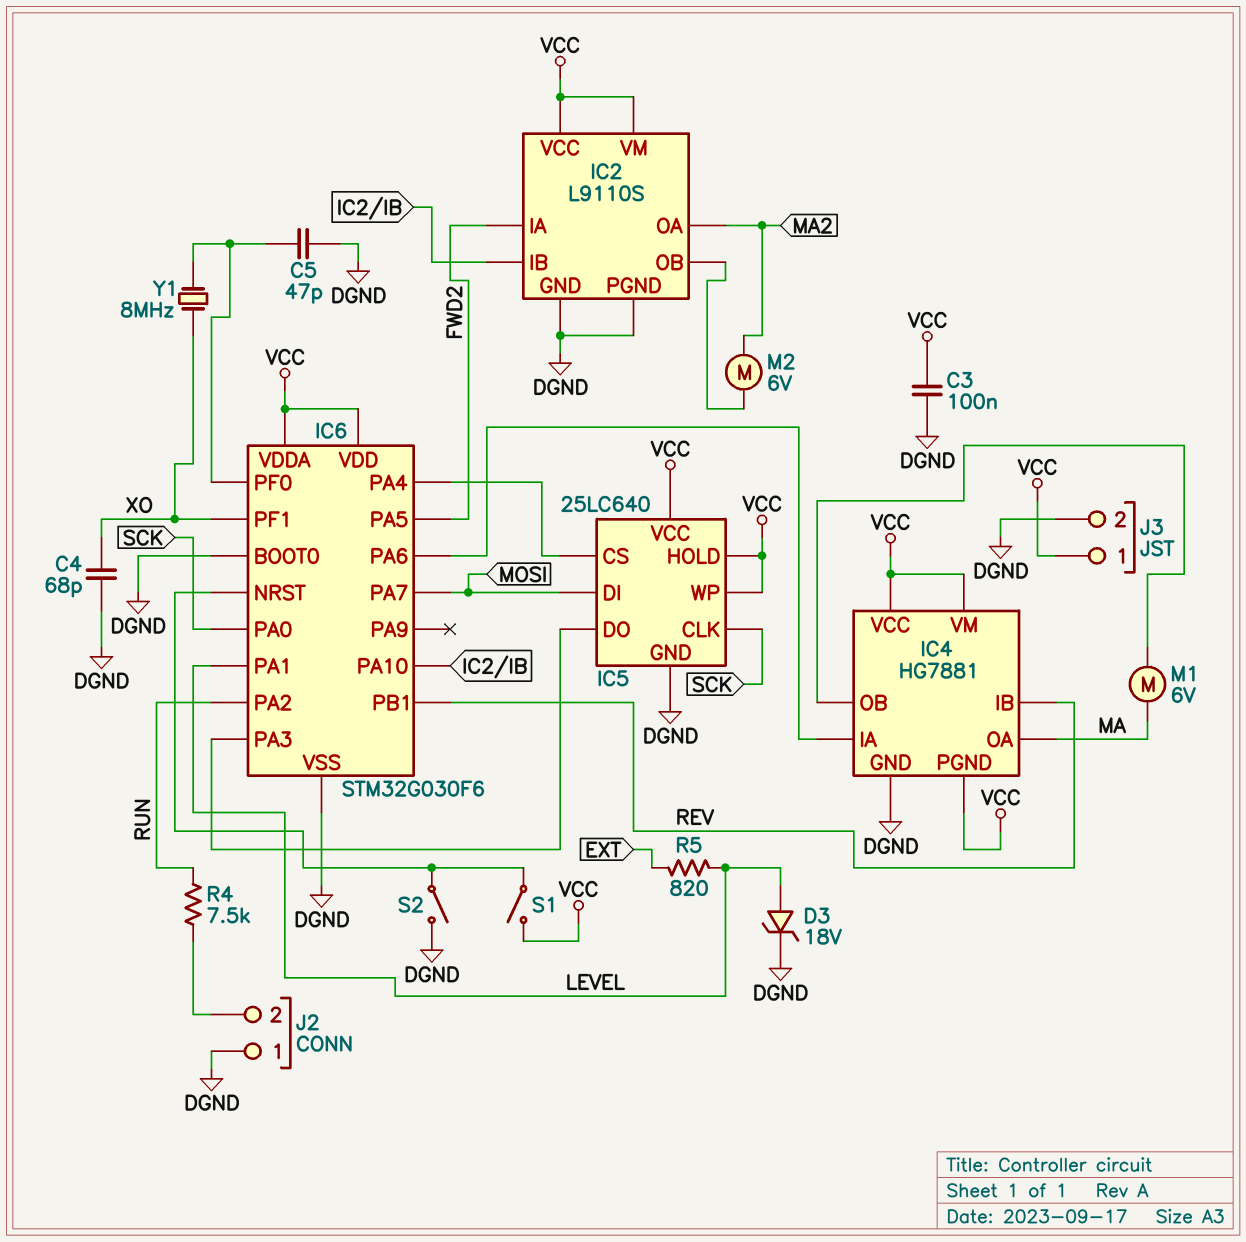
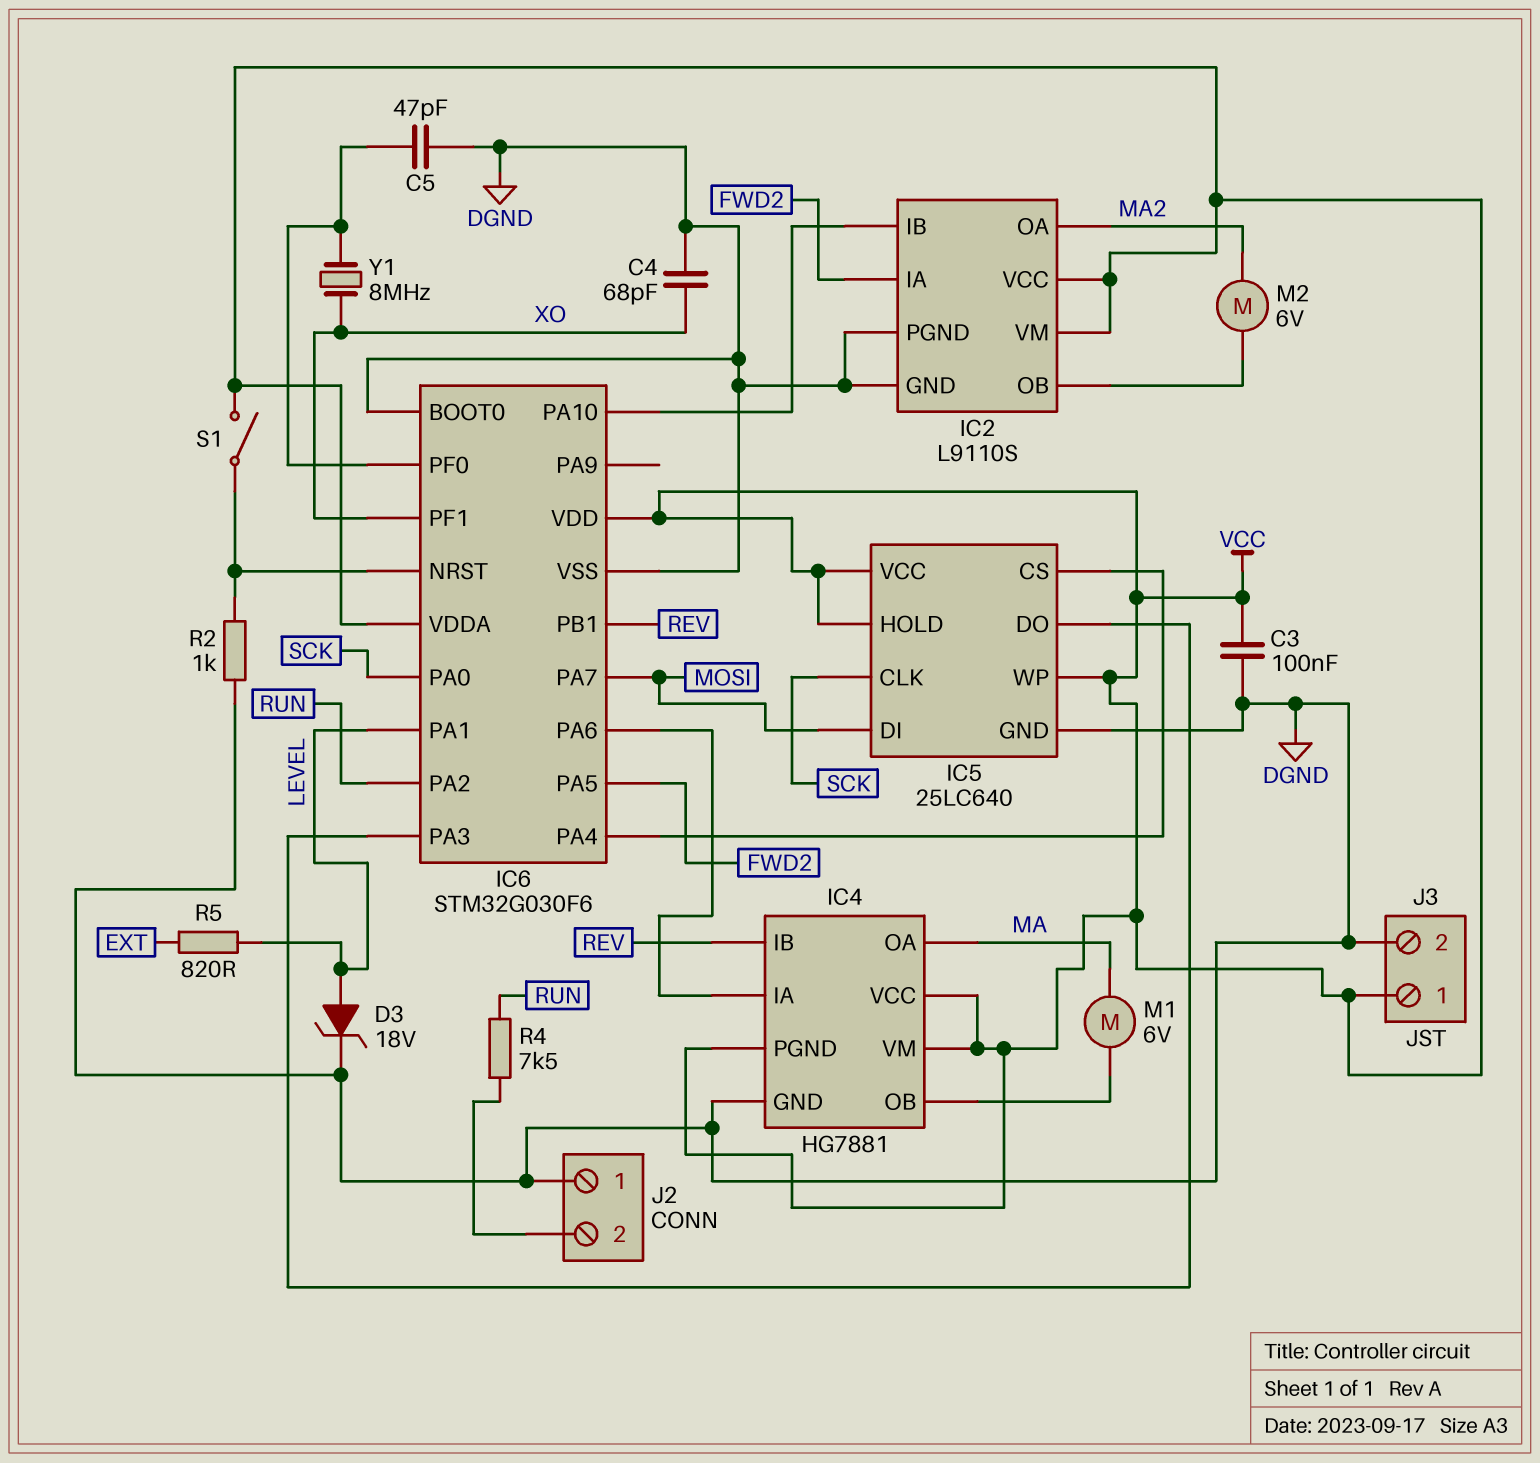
R2: none -> 1k (DGND, IC6/NRST)
S2: switch (DGND, IC6/NRST) -> none

